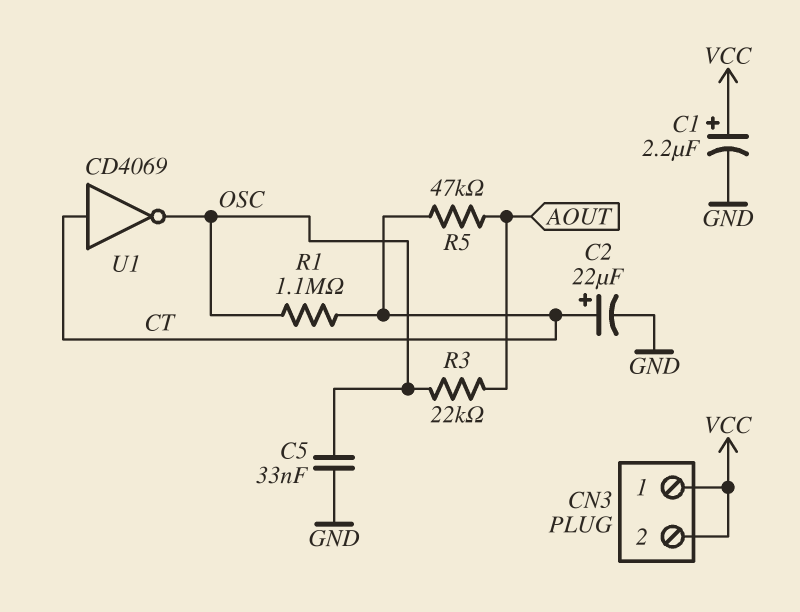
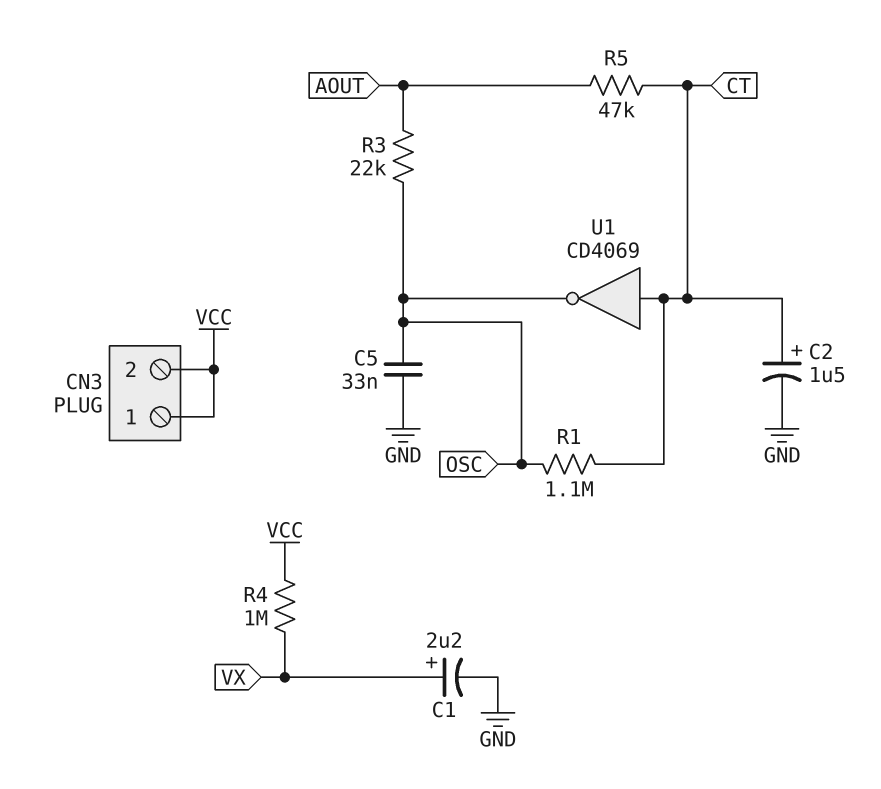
C1: 2.2uF (plus VCC, minus GND) -> 2.2uF (plus VX, minus GND)
C2: 22uF (plus CT, minus GND) -> 1.5uF (plus CT, minus GND)
R4: none -> 1M (VCC, VX)

